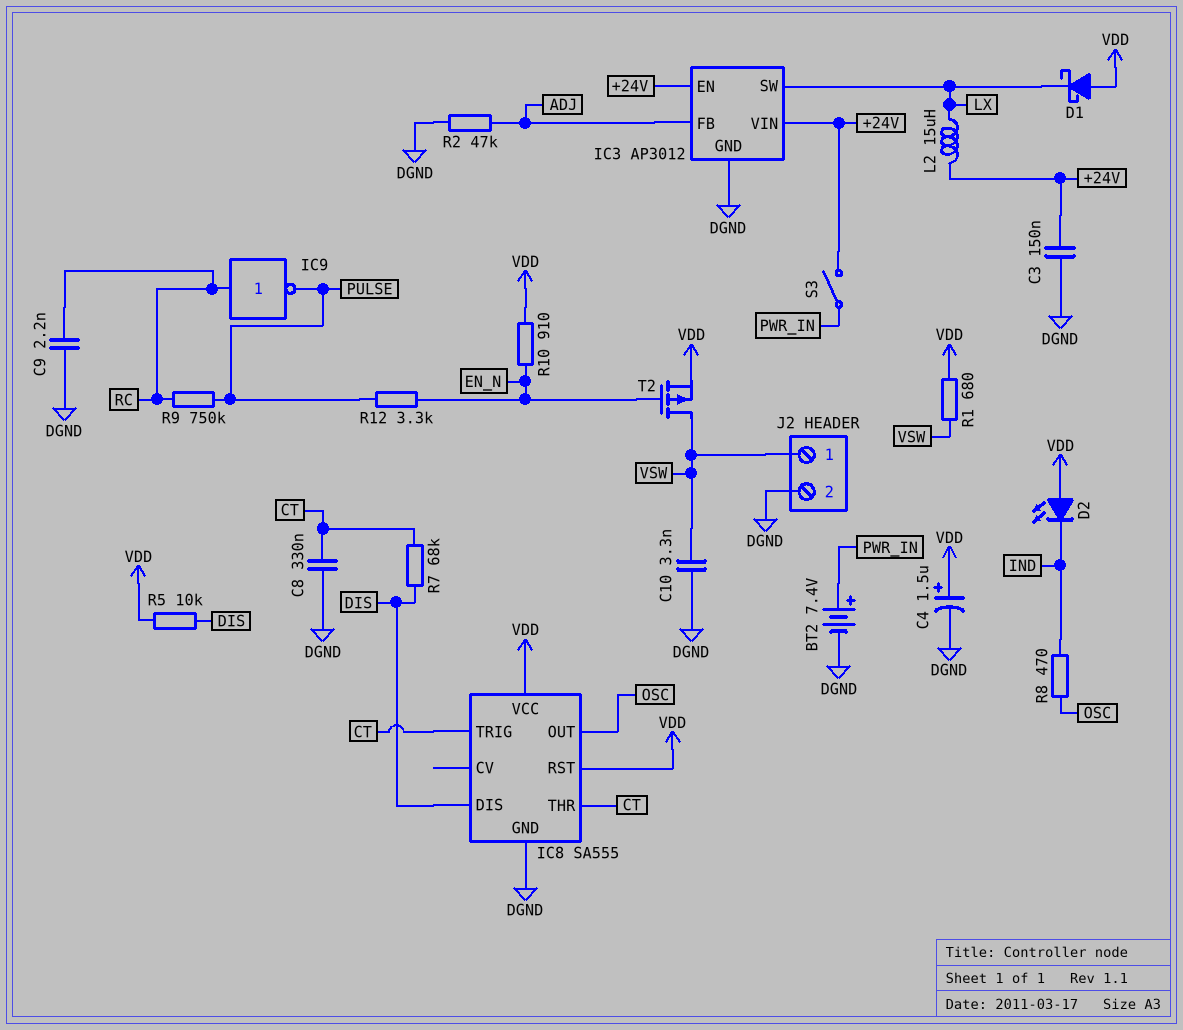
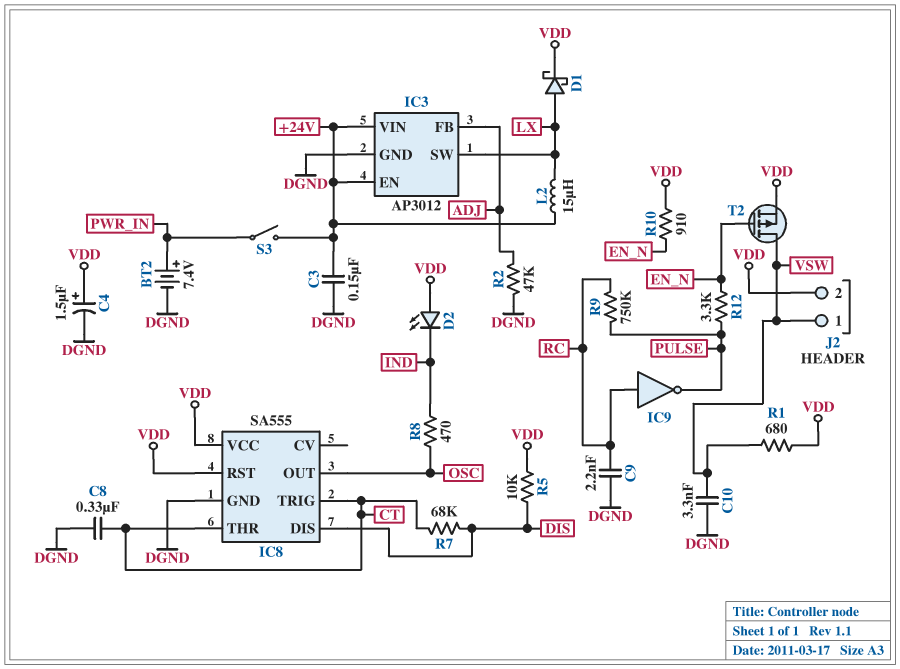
D1: schottky (A VDD, K LX) -> schottky (A LX, K VDD)
J2 pin 2: DGND -> VDD

